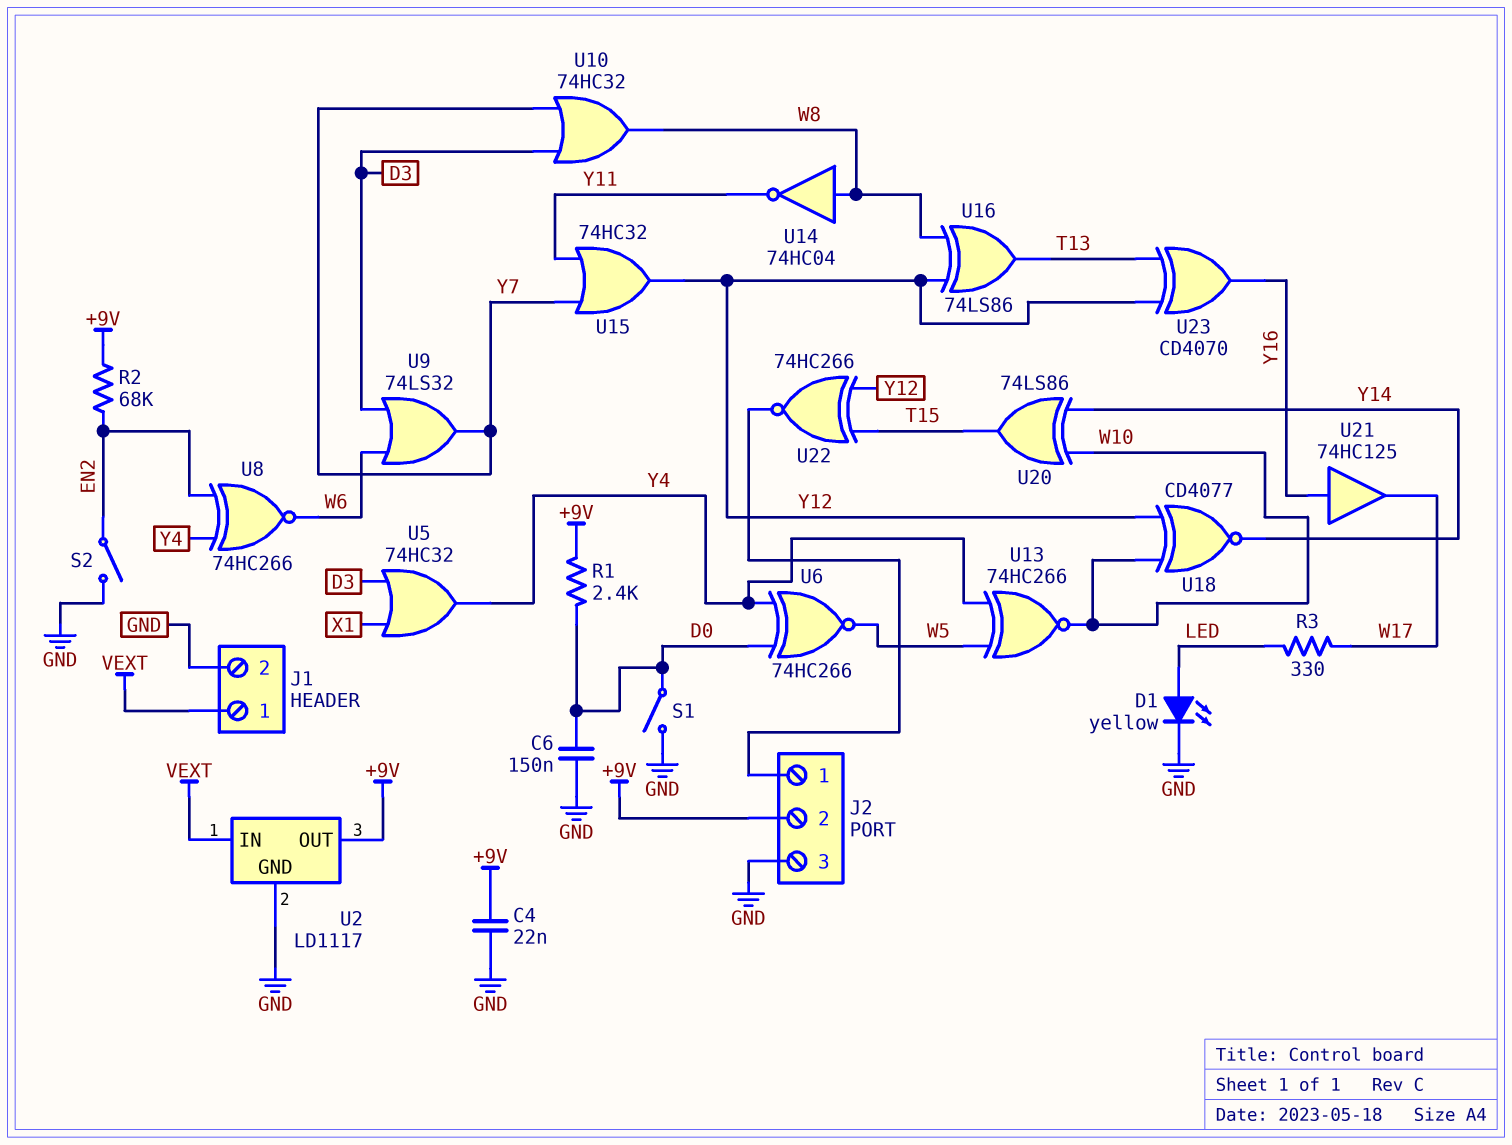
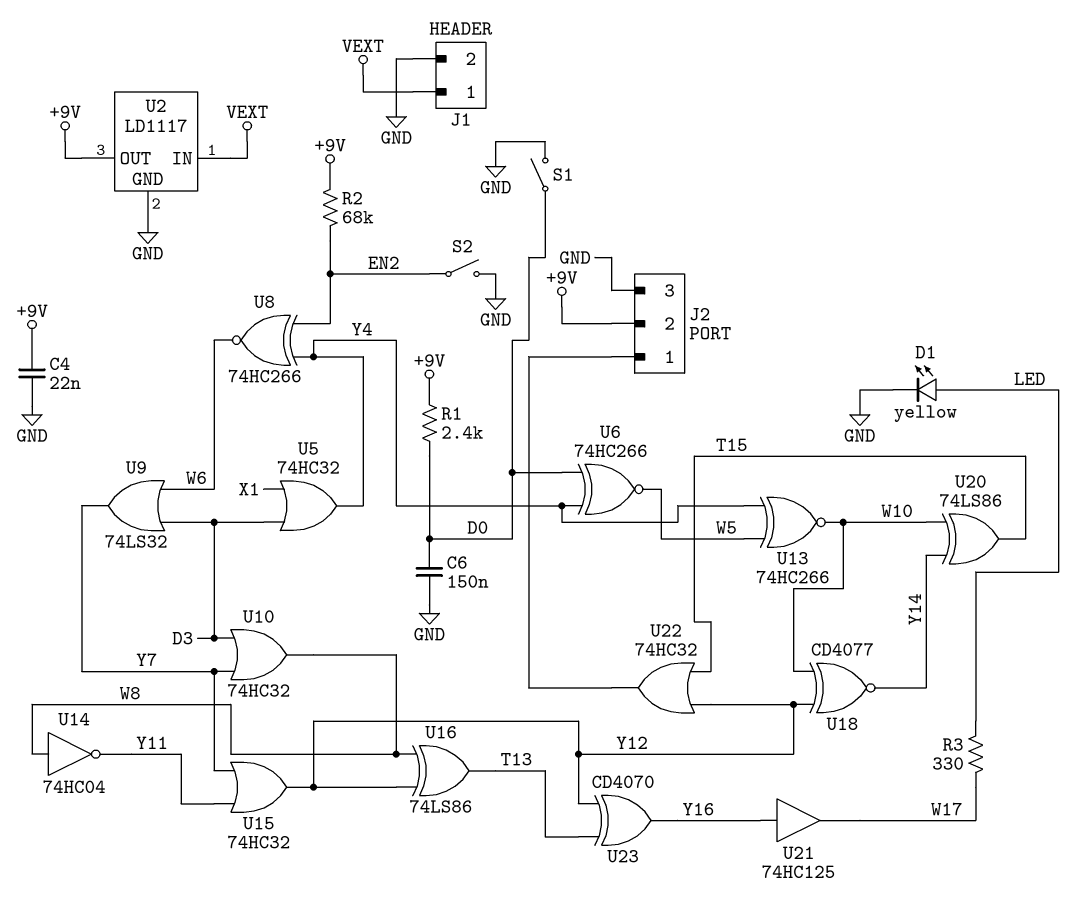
U22: XNOR 74HC266 (in T15, in Y12, out J2/1) -> OR 74HC32 (in T15, in Y12, out J2/1)

